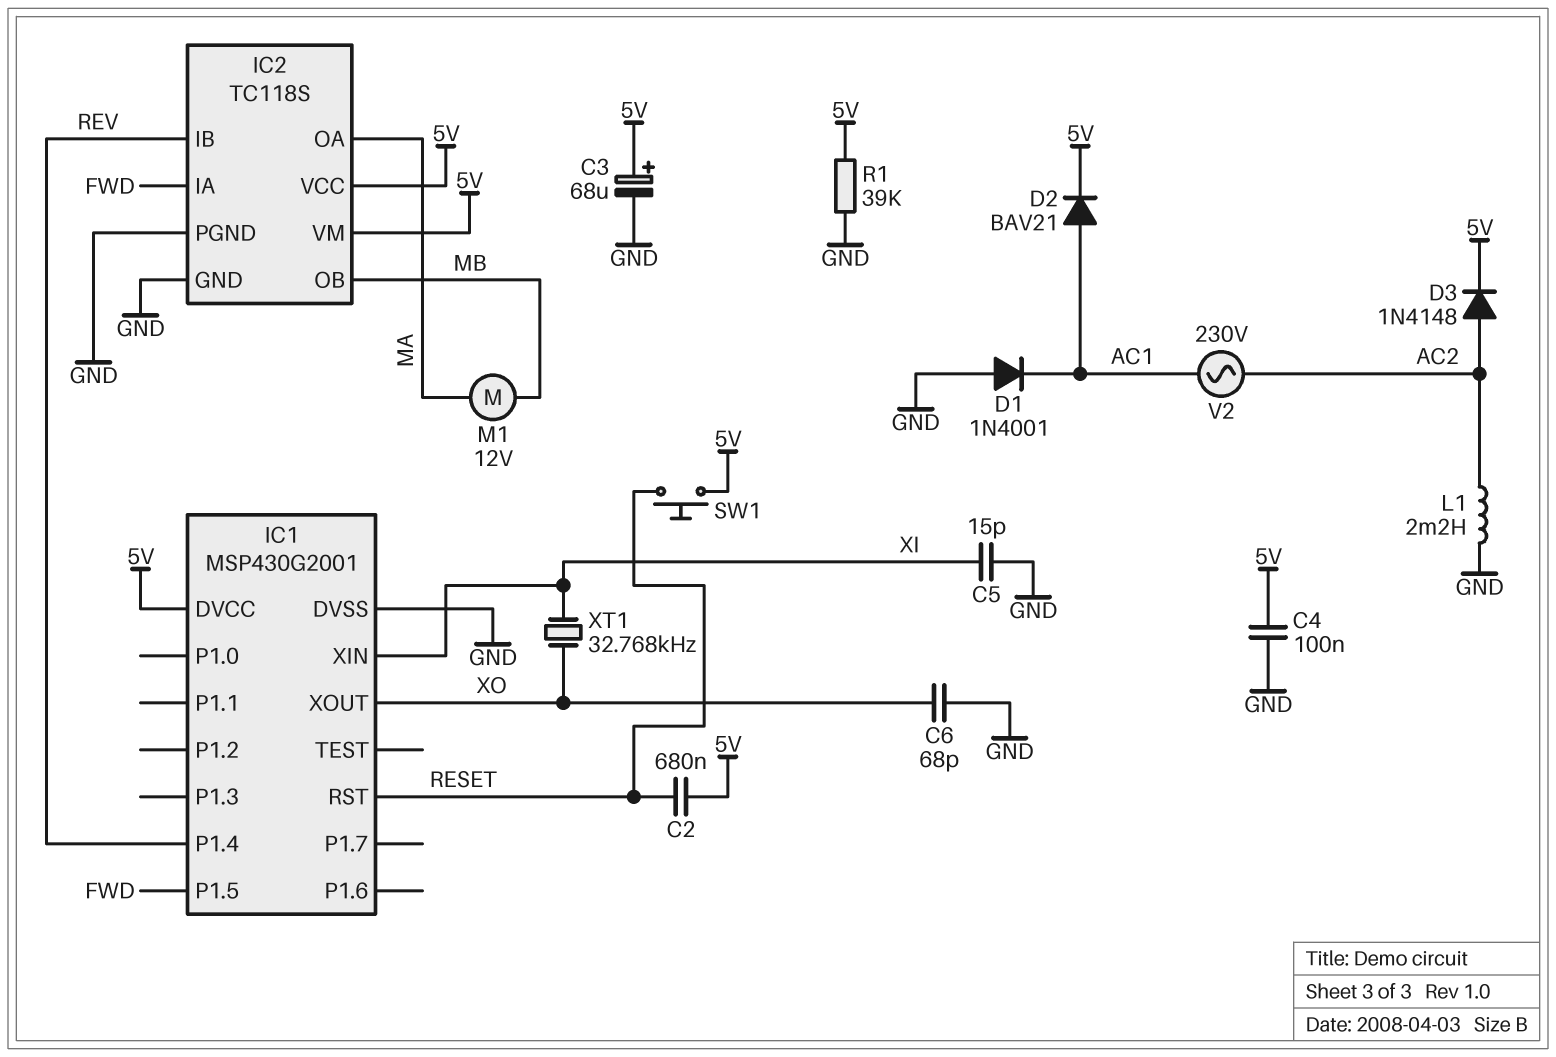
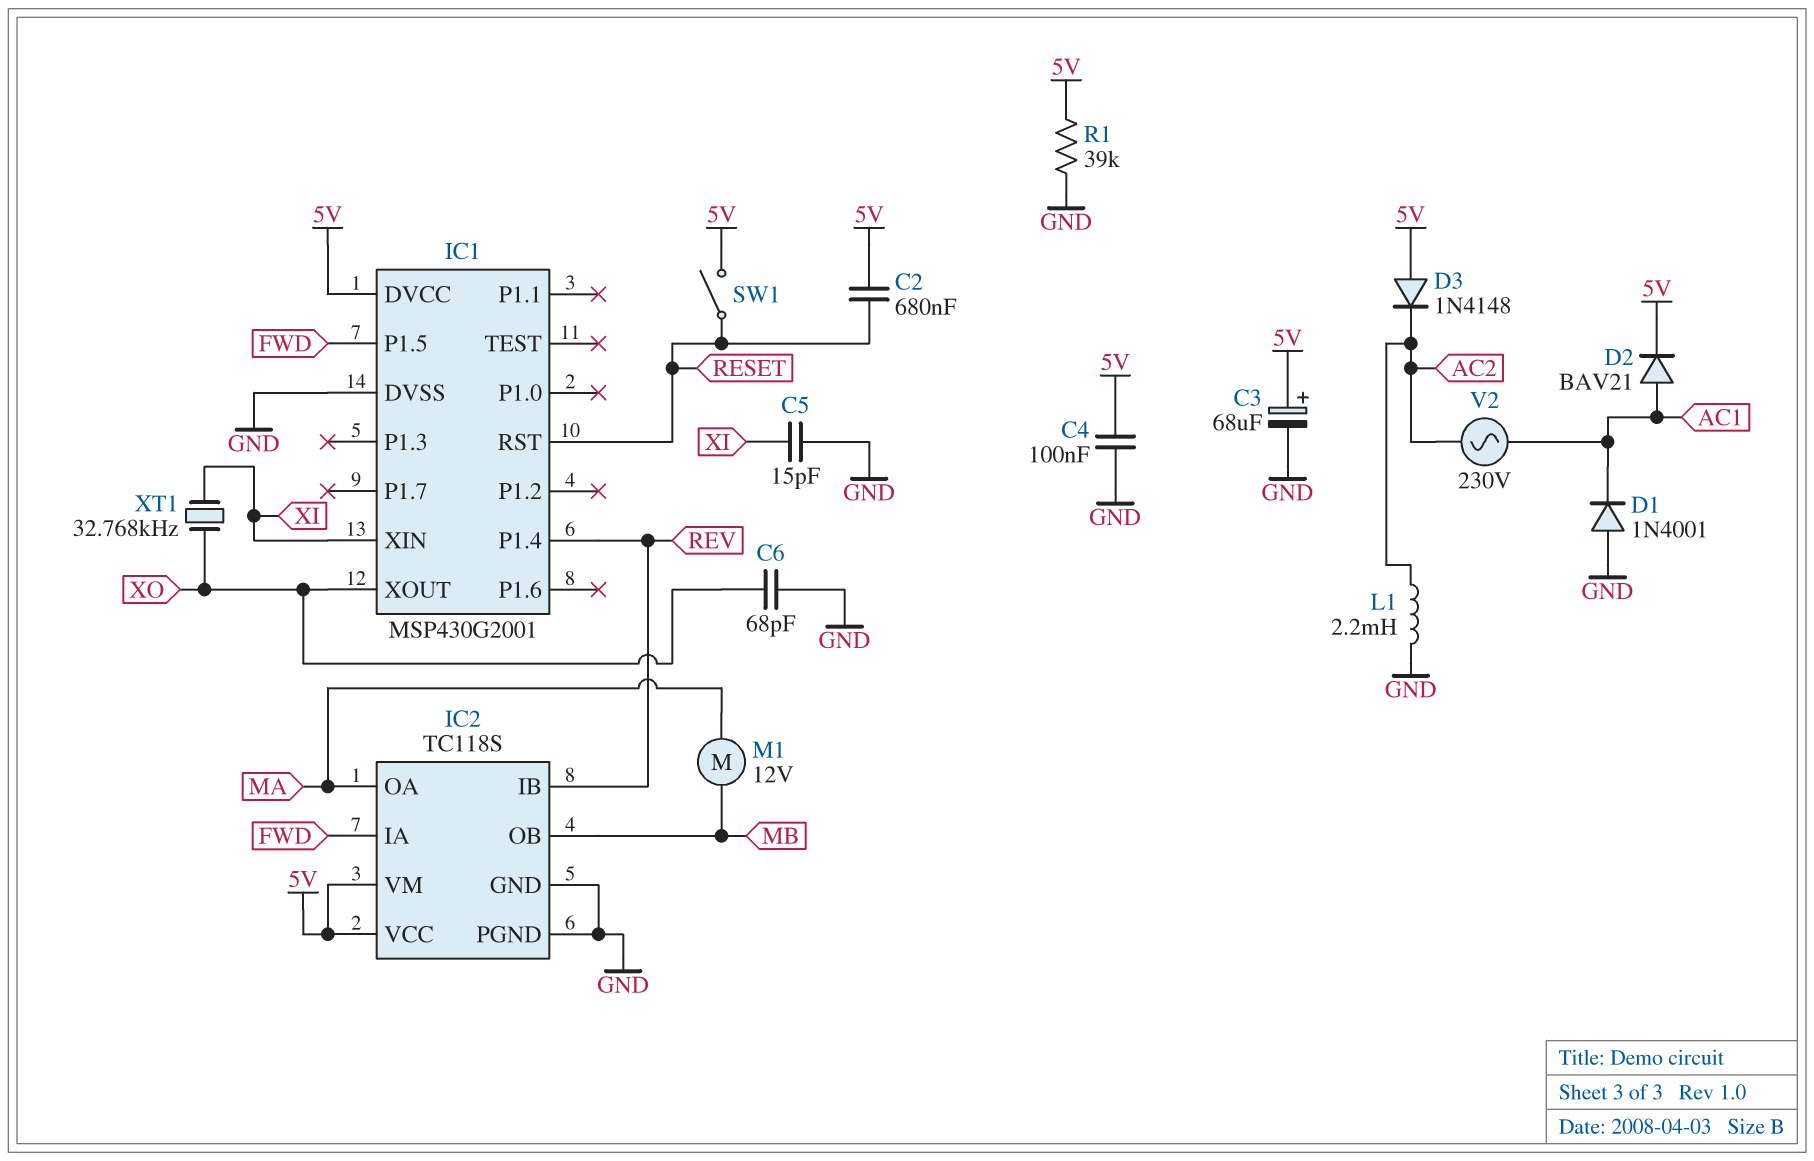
D3: diode 1N4148 (A AC2, K 5V) -> diode 1N4148 (A 5V, K AC2)
SW1: button (5V, RESET) -> switch (5V, RESET)

